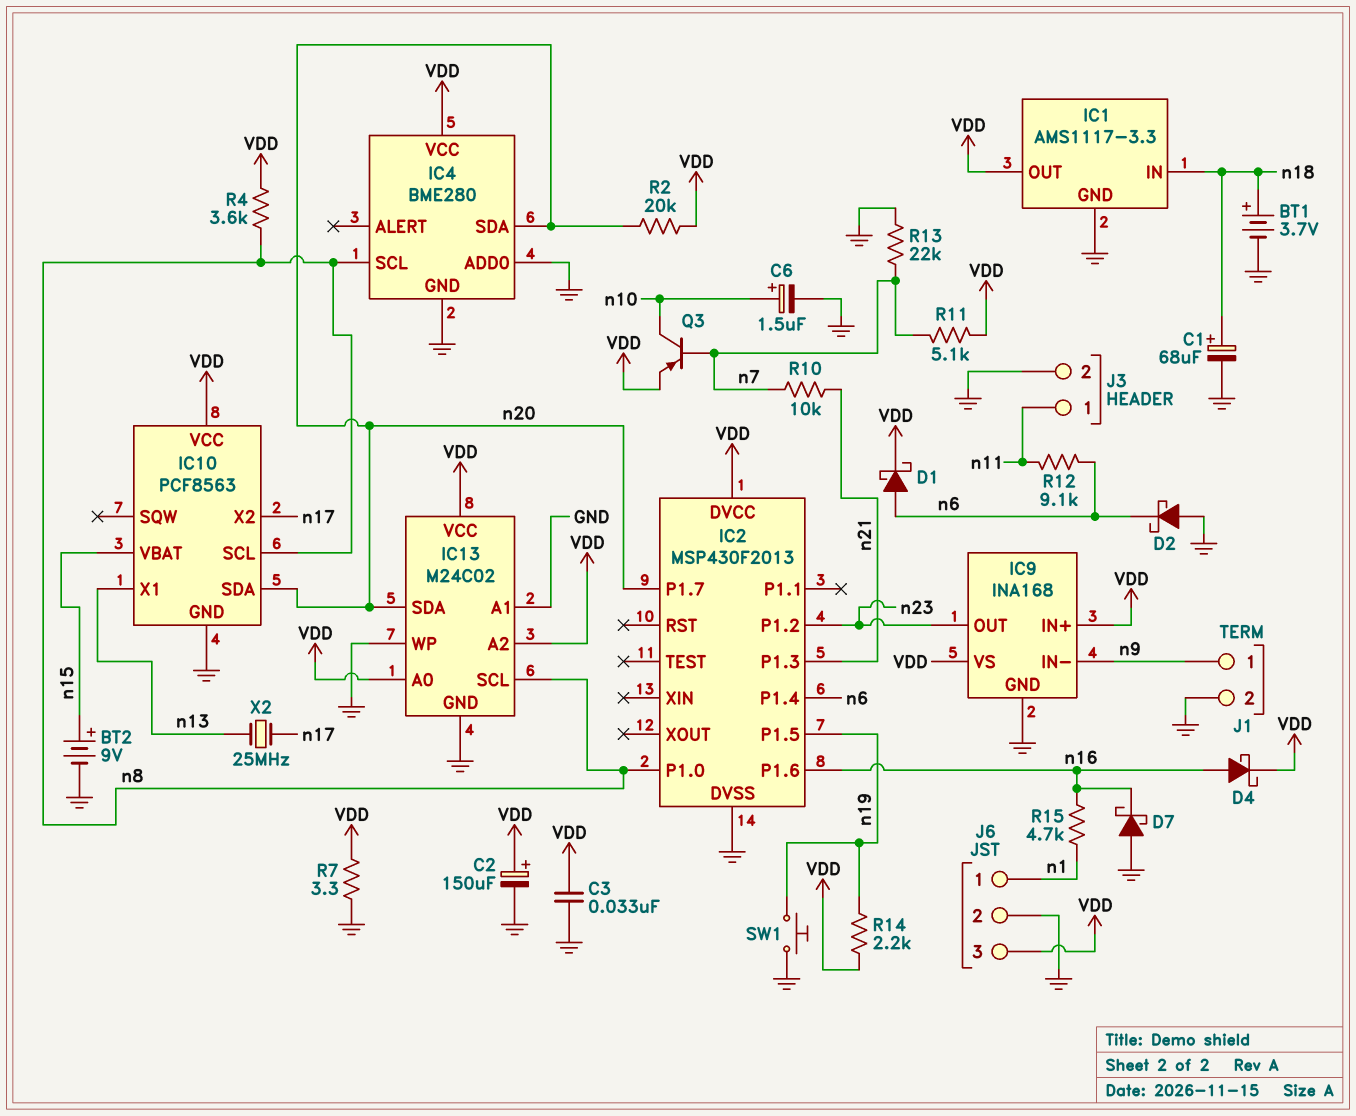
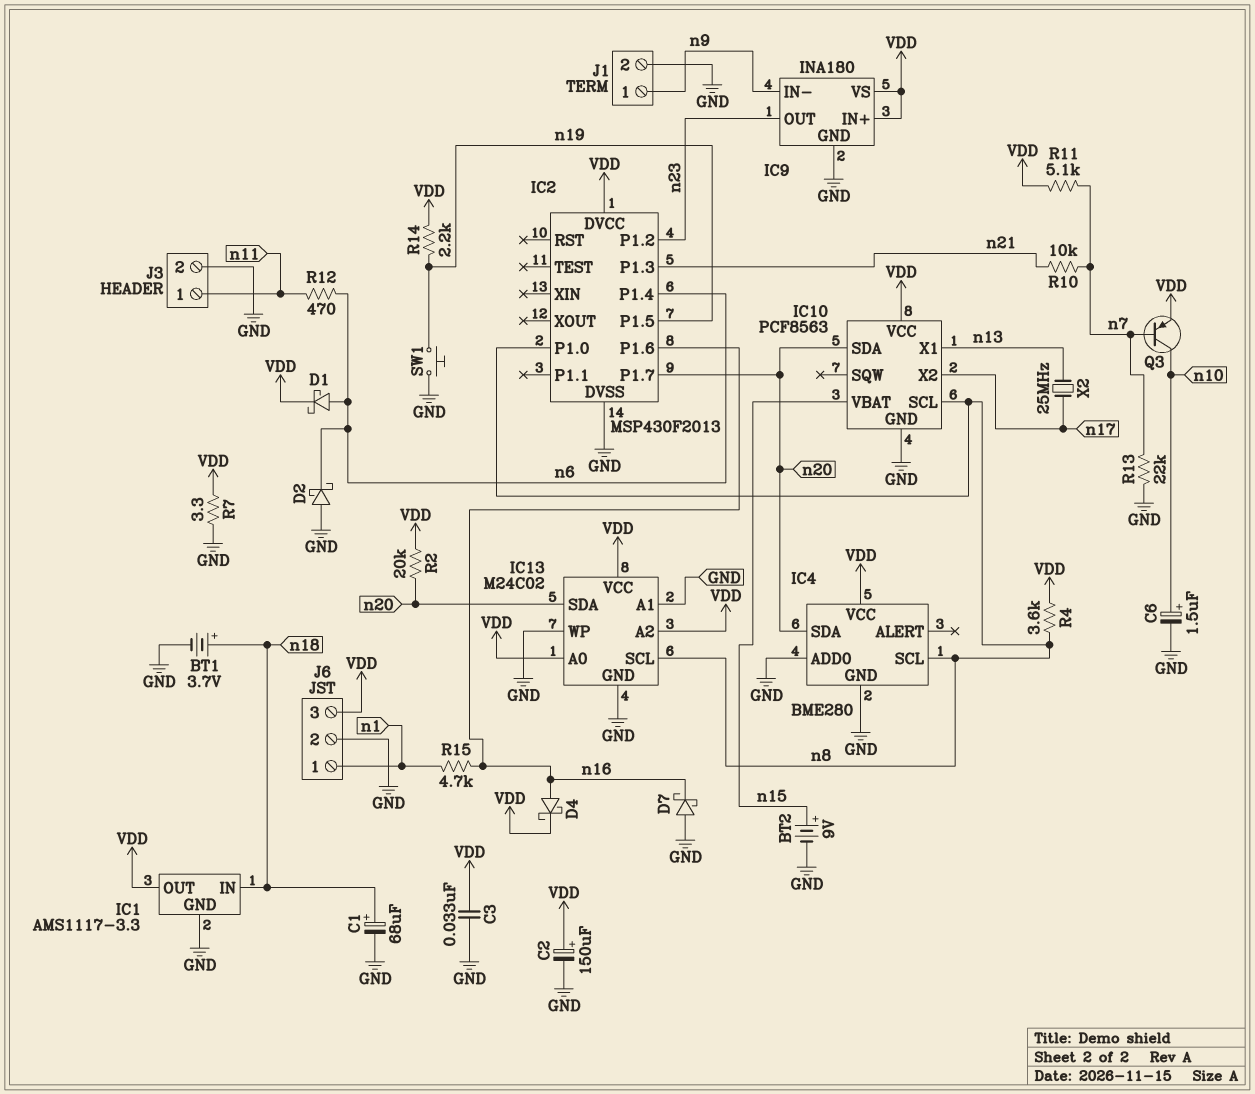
IC9: INA168 -> INA180
R12: 9.1k (n6, n11) -> 470 (n6, n11)

